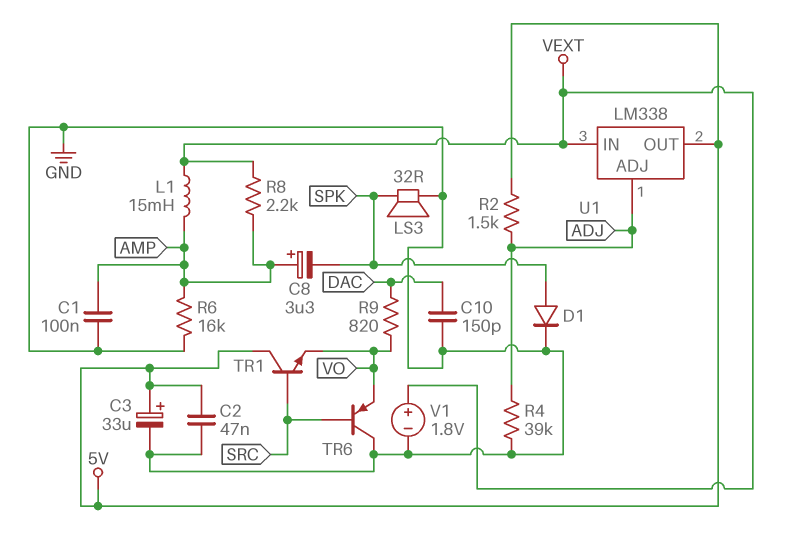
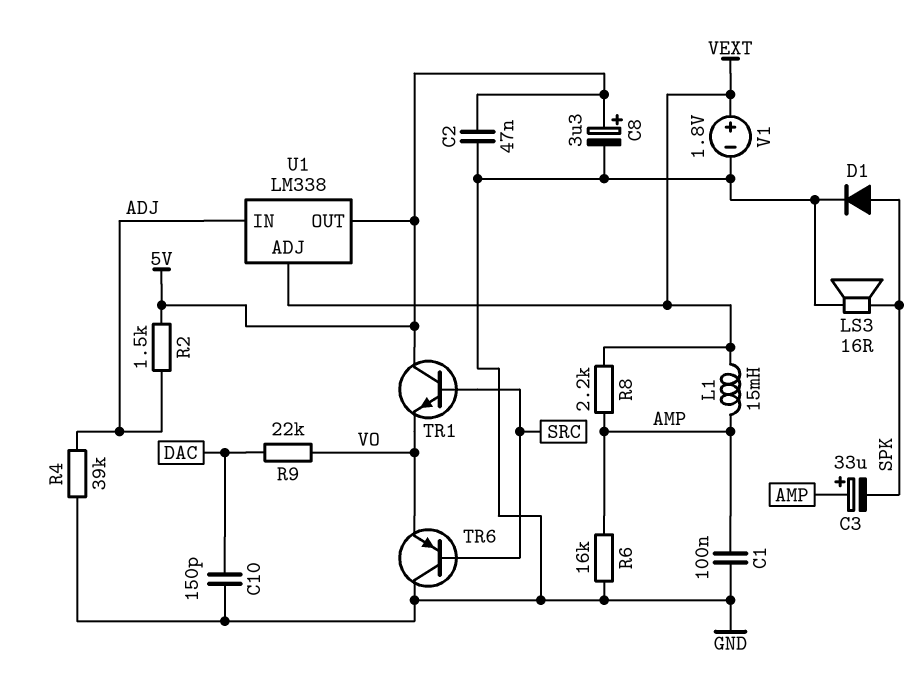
C3: 33uF (plus 5V, minus GND) -> 33uF (plus AMP, minus SPK)
C8: 3.3uF (plus AMP, minus SPK) -> 3.3uF (plus 5V, minus GND)
LS3: speaker 32R (GND, SPK) -> speaker 16R (GND, SPK)
R9: 820 (DAC, VO) -> 22k (DAC, VO)
U1 pin ADJ: ADJ -> VEXT
U1 pin IN: VEXT -> ADJ

